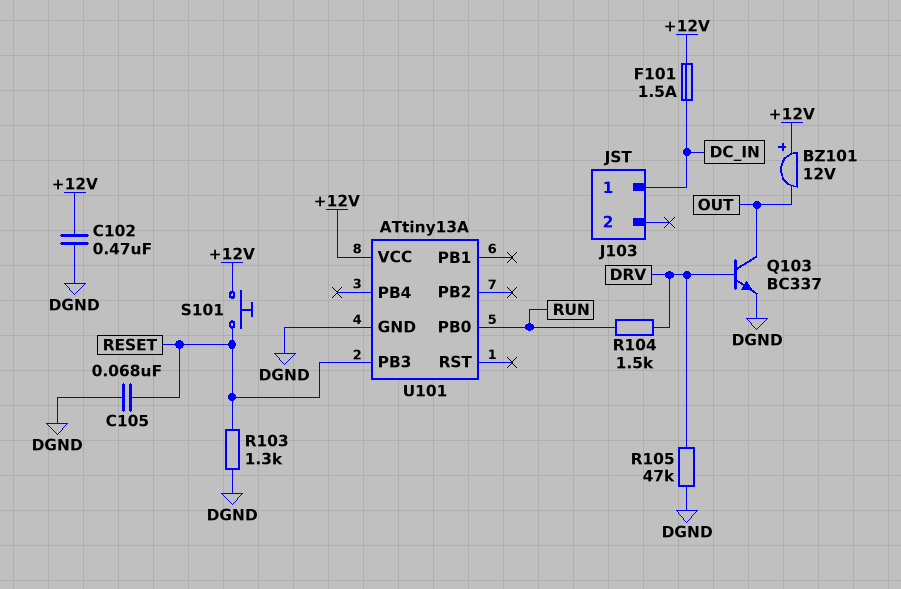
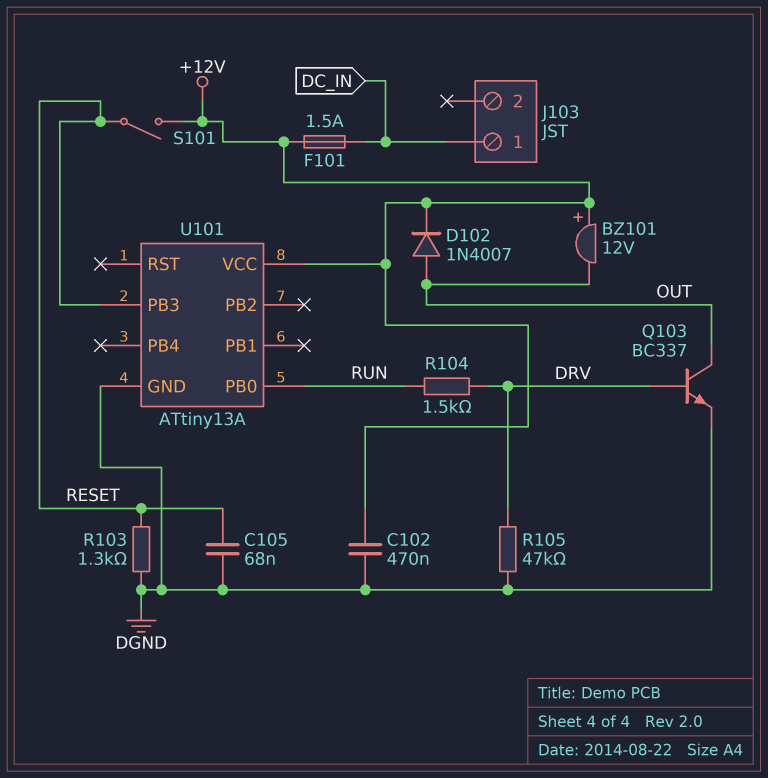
D102: none -> diode 1N4007 (A OUT, K +12V)
S101: button (+12V, RESET) -> switch (+12V, RESET)

